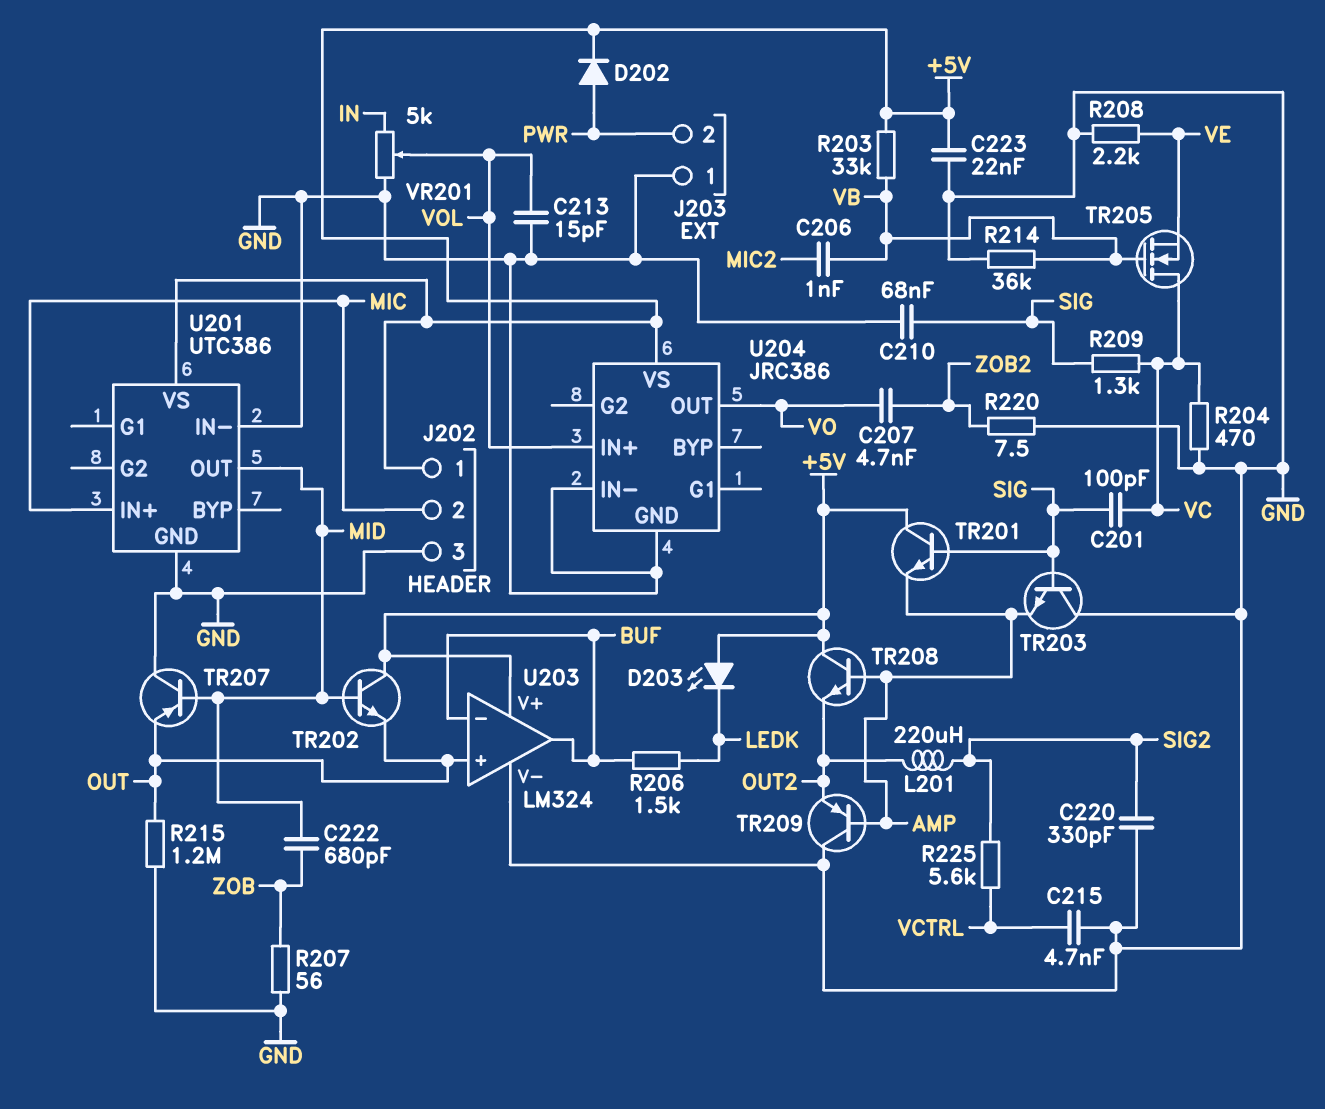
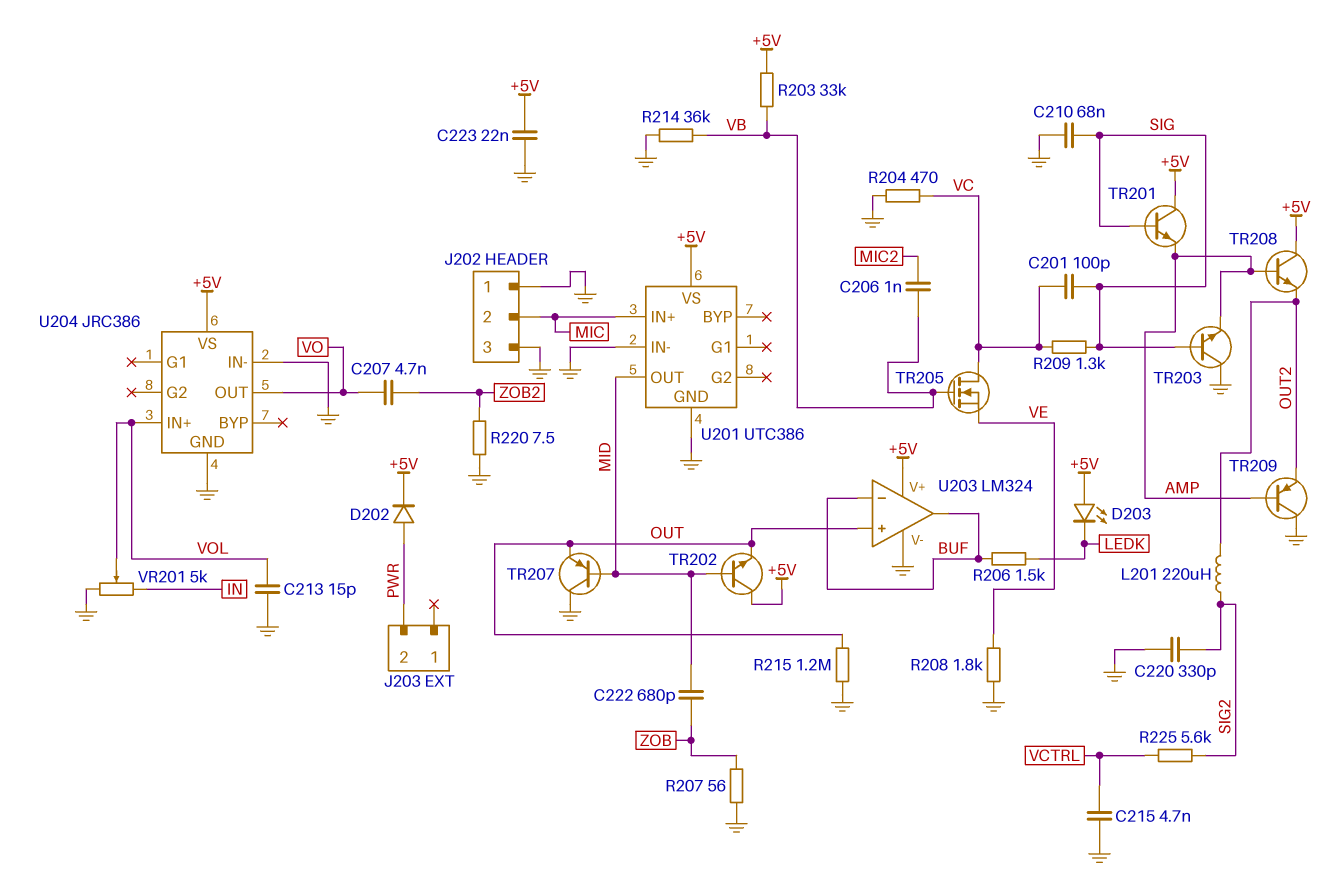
J202 pin 1: +5V -> GND
J203 pin 1: GND -> none
R208: 2.2k (GND, VE) -> 1.8k (GND, VE)

